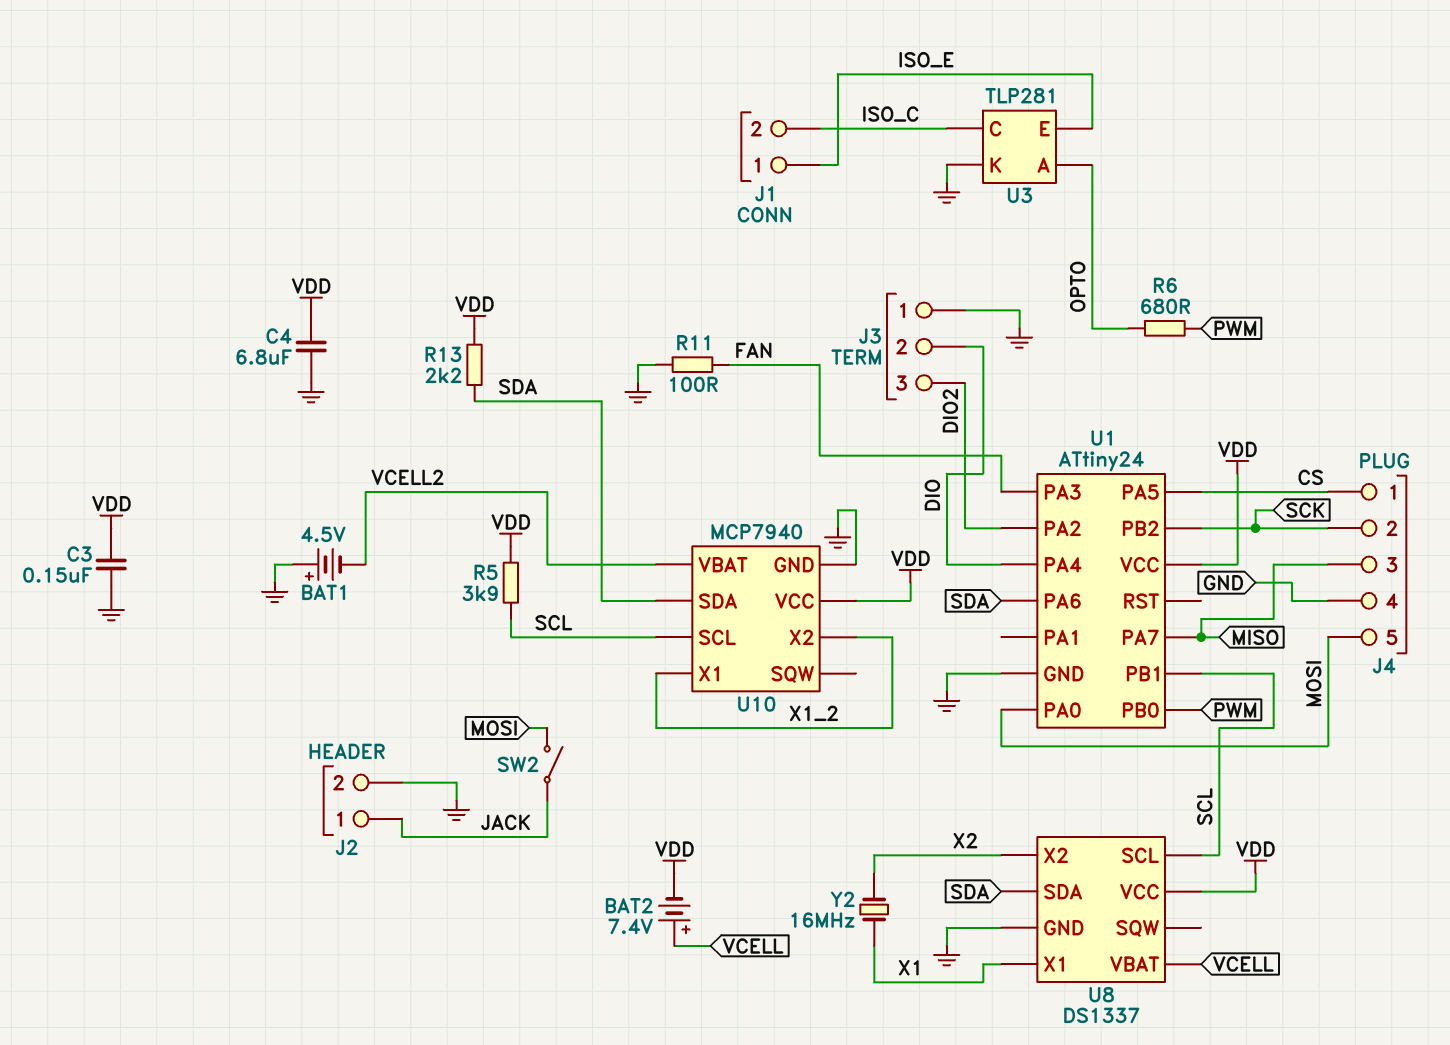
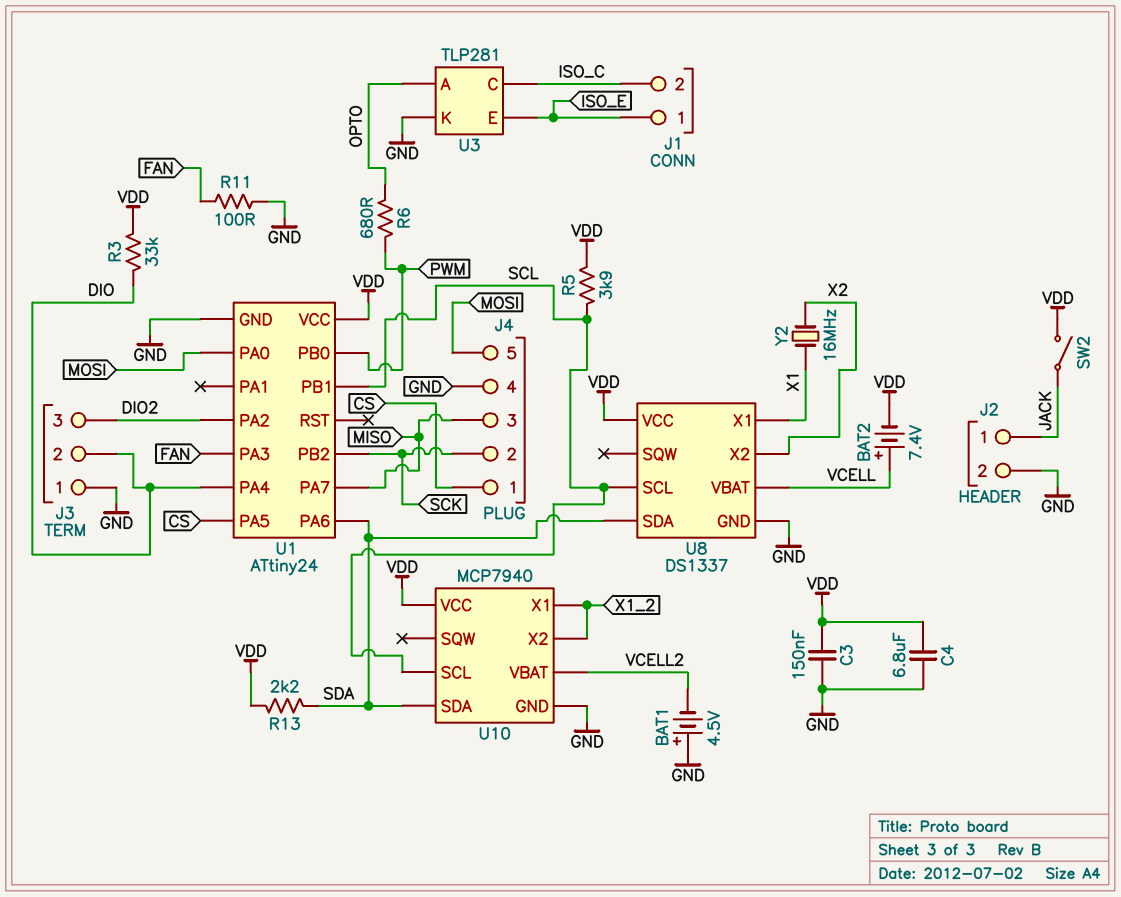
R3: none -> 33k (DIO, VDD)
SW2: switch (JACK, MOSI) -> switch (JACK, VDD)

